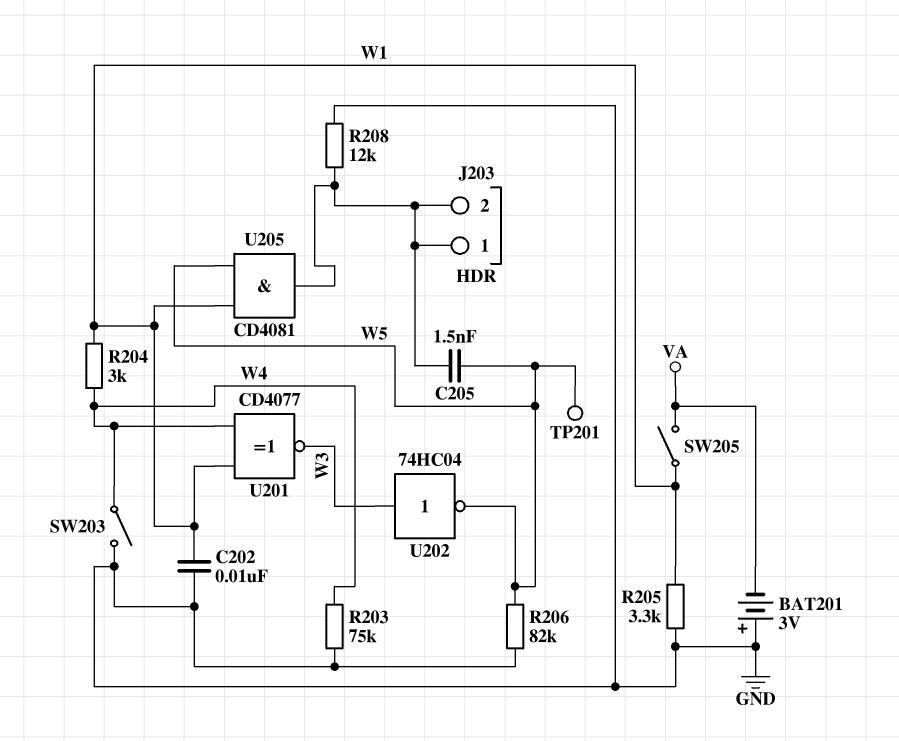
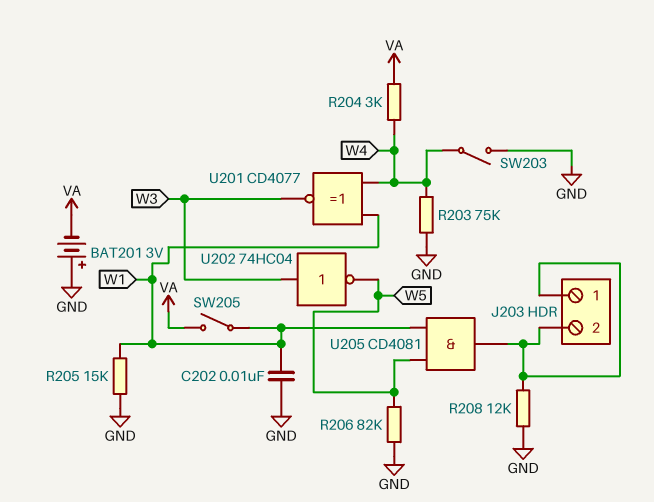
C205: 1.5nF (J203/1, W5) -> none
R204: 3k (W1, W4) -> 3k (VA, W4)
R205: 3.3k (GND, W1) -> 15k (GND, W1)
TP201: test point (W5) -> none

